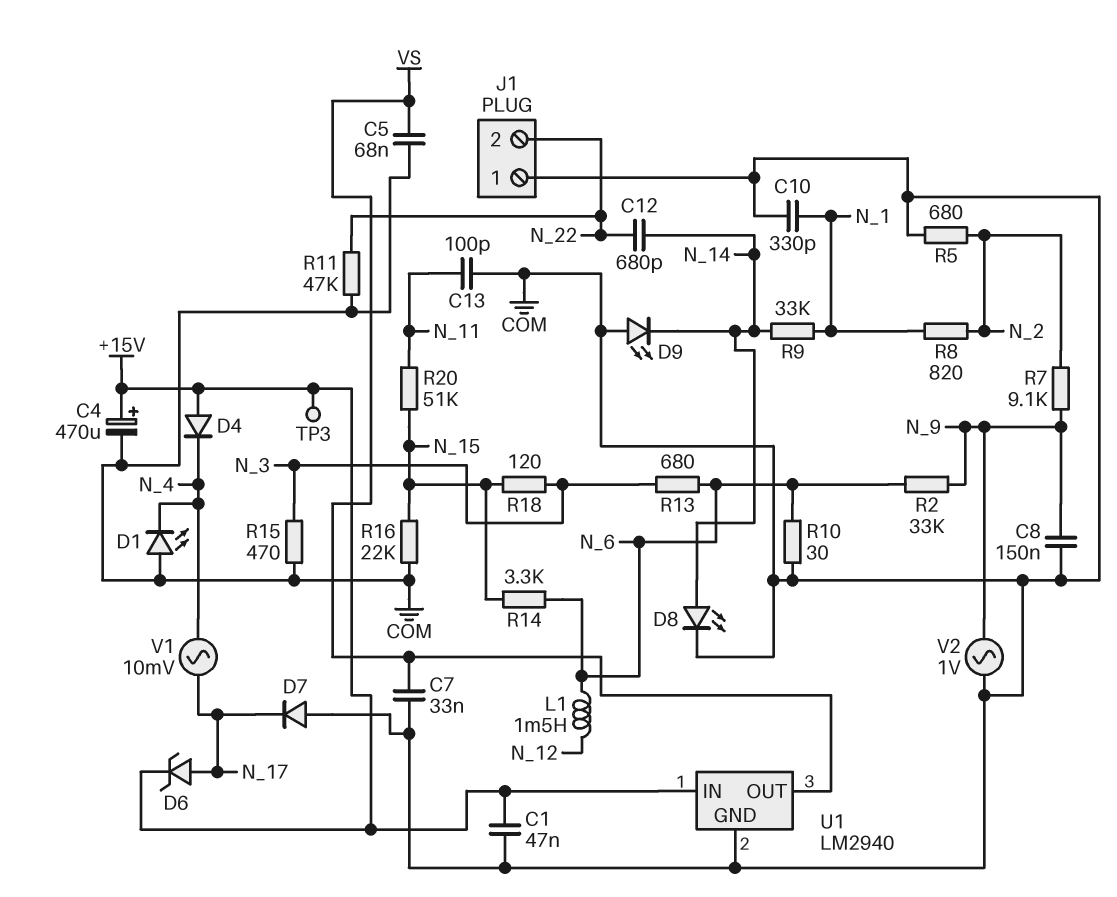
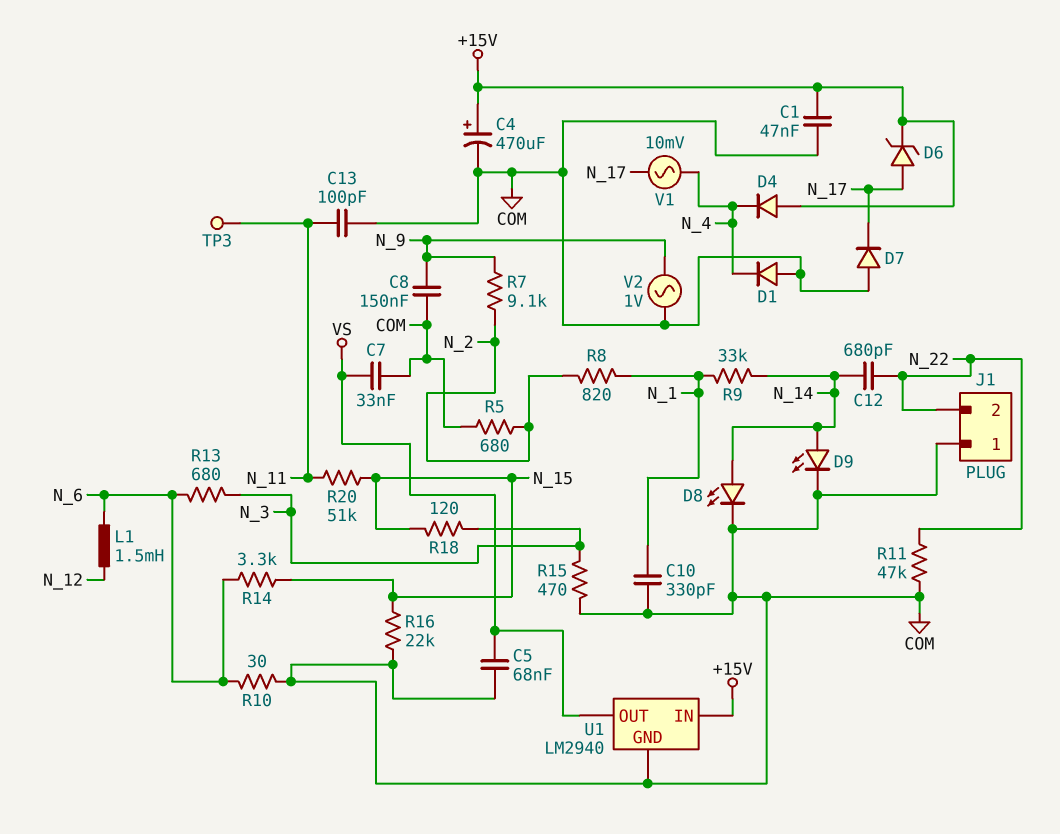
D1: LED (A COM, K N_4) -> diode (A COM, K N_4)
D9: LED (A COM, K N_14) -> LED (A N_14, K COM)
R2: 33k (N_6, N_9) -> none
TP3: test point (+15V) -> test point (N_11)

